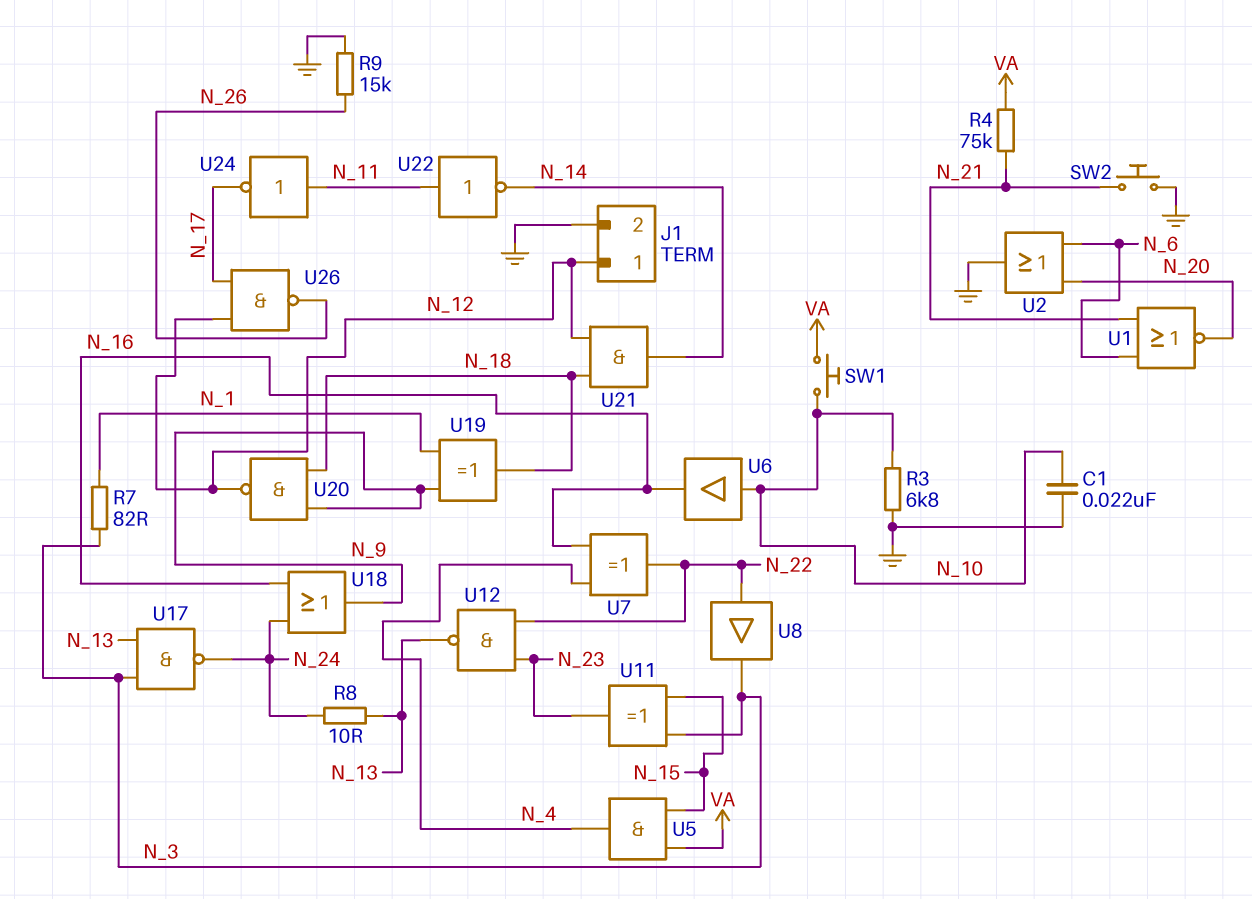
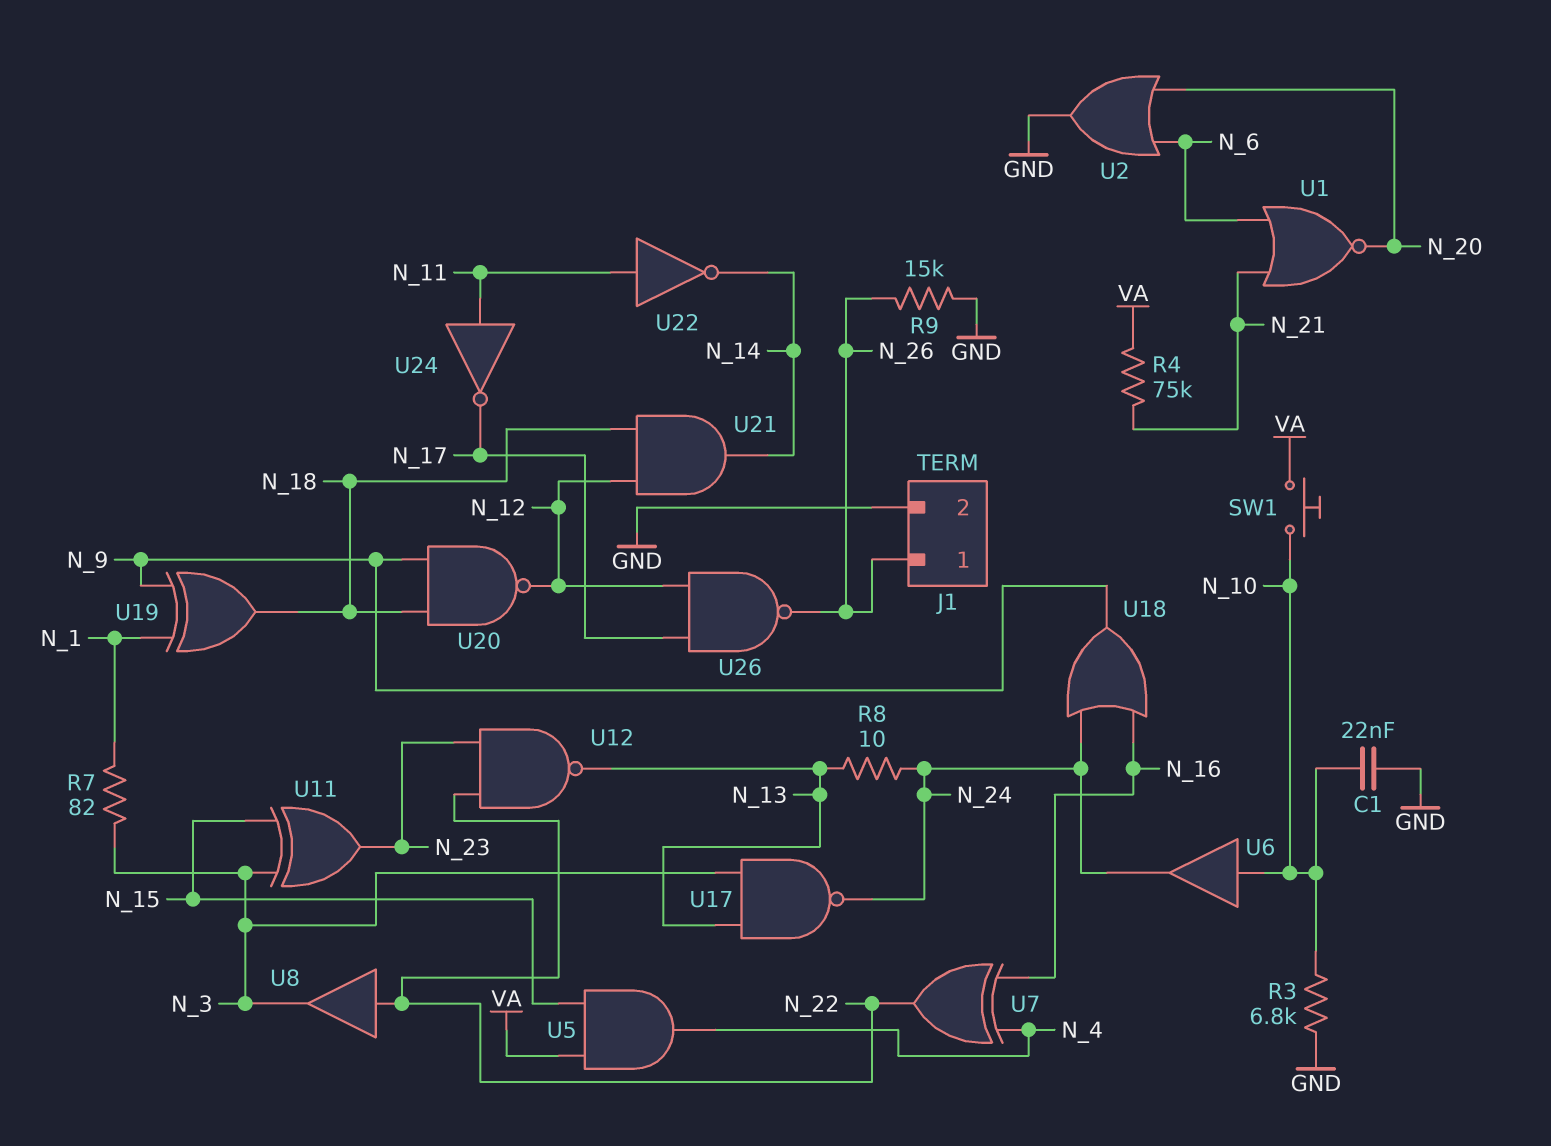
J1 pin 1: N_12 -> N_26
SW2: button (GND, N_21) -> none
U6: buffer (in N_10, out N_16) -> buffer (in N_10, out N_24)

